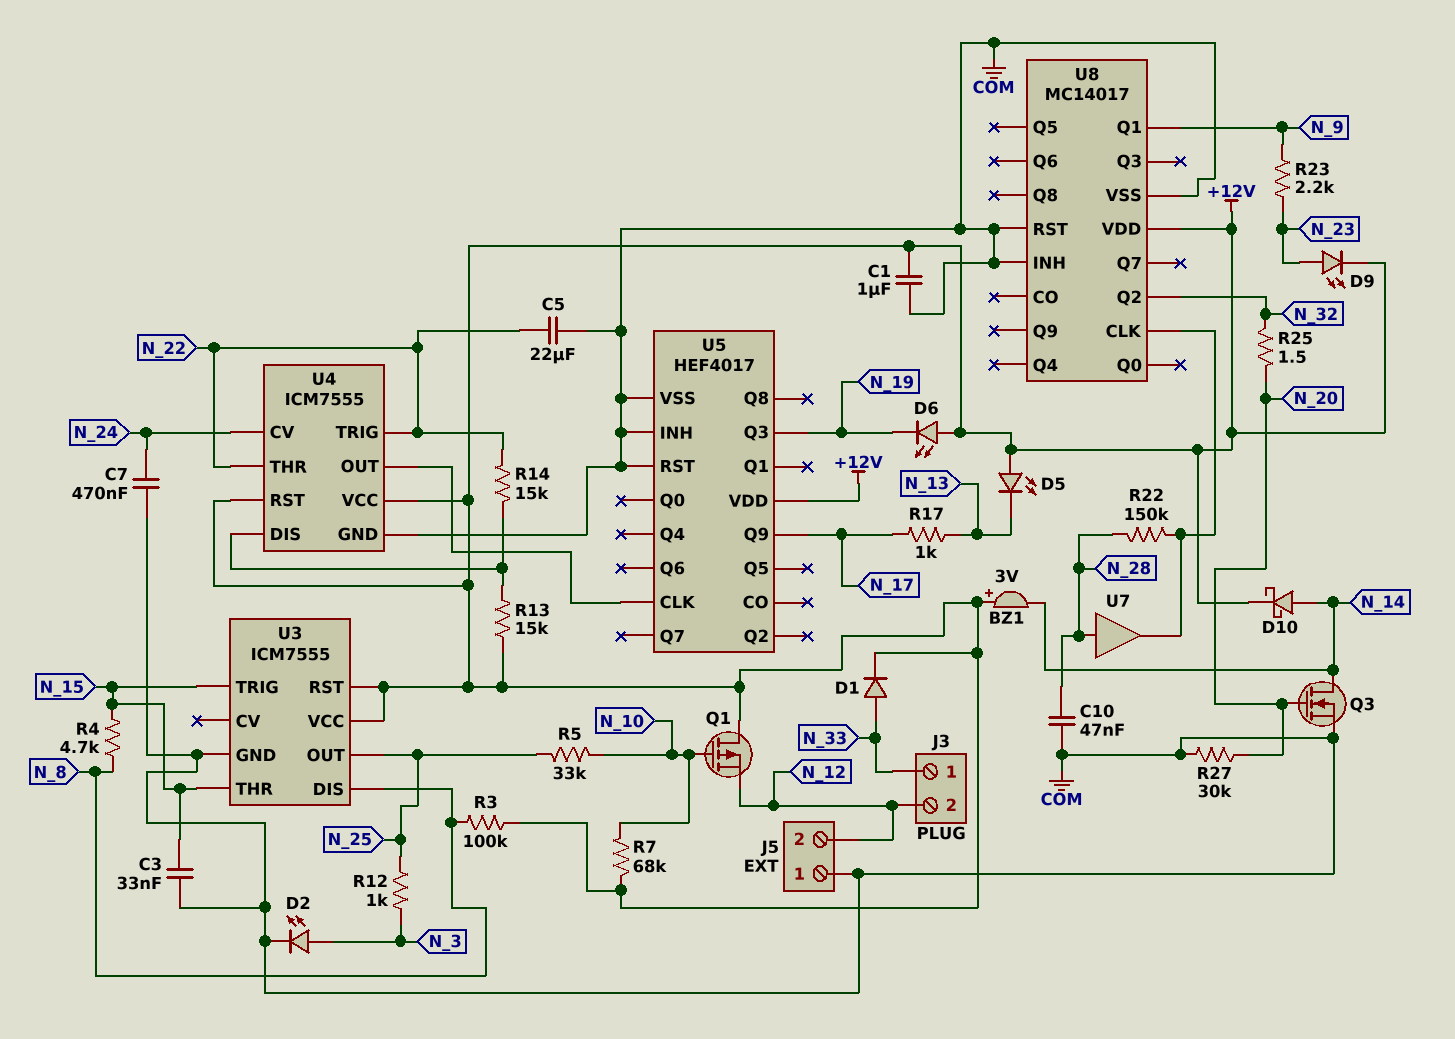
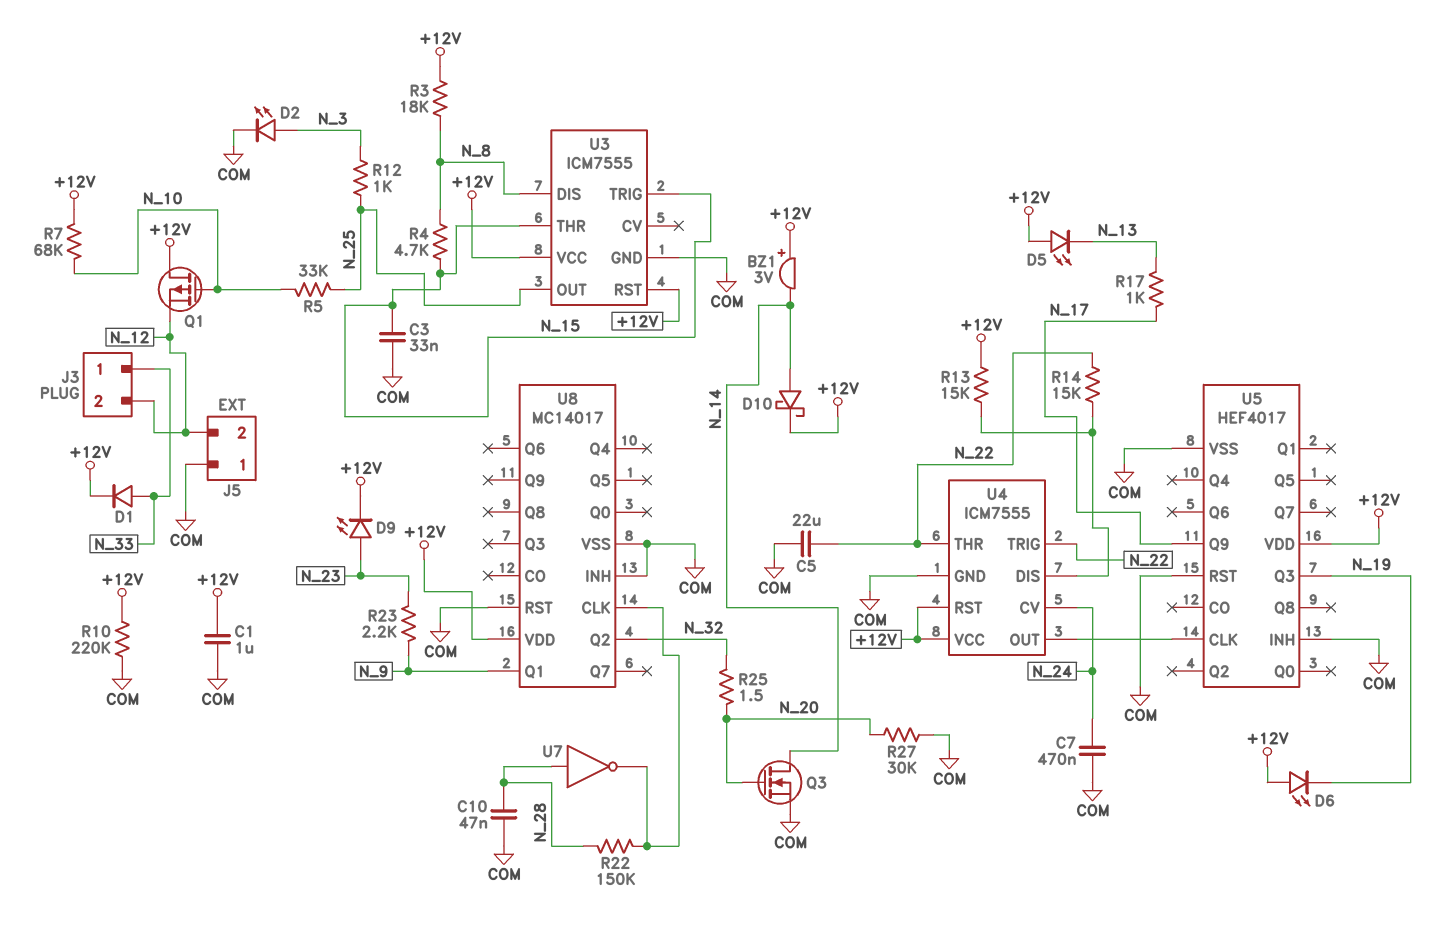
R3: 100k (+12V, N_8) -> 18k (+12V, N_8)
R10: none -> 220k (+12V, COM)
U7: buffer (in N_28, out U8/CLK) -> NOT (in N_28, out U8/CLK)

